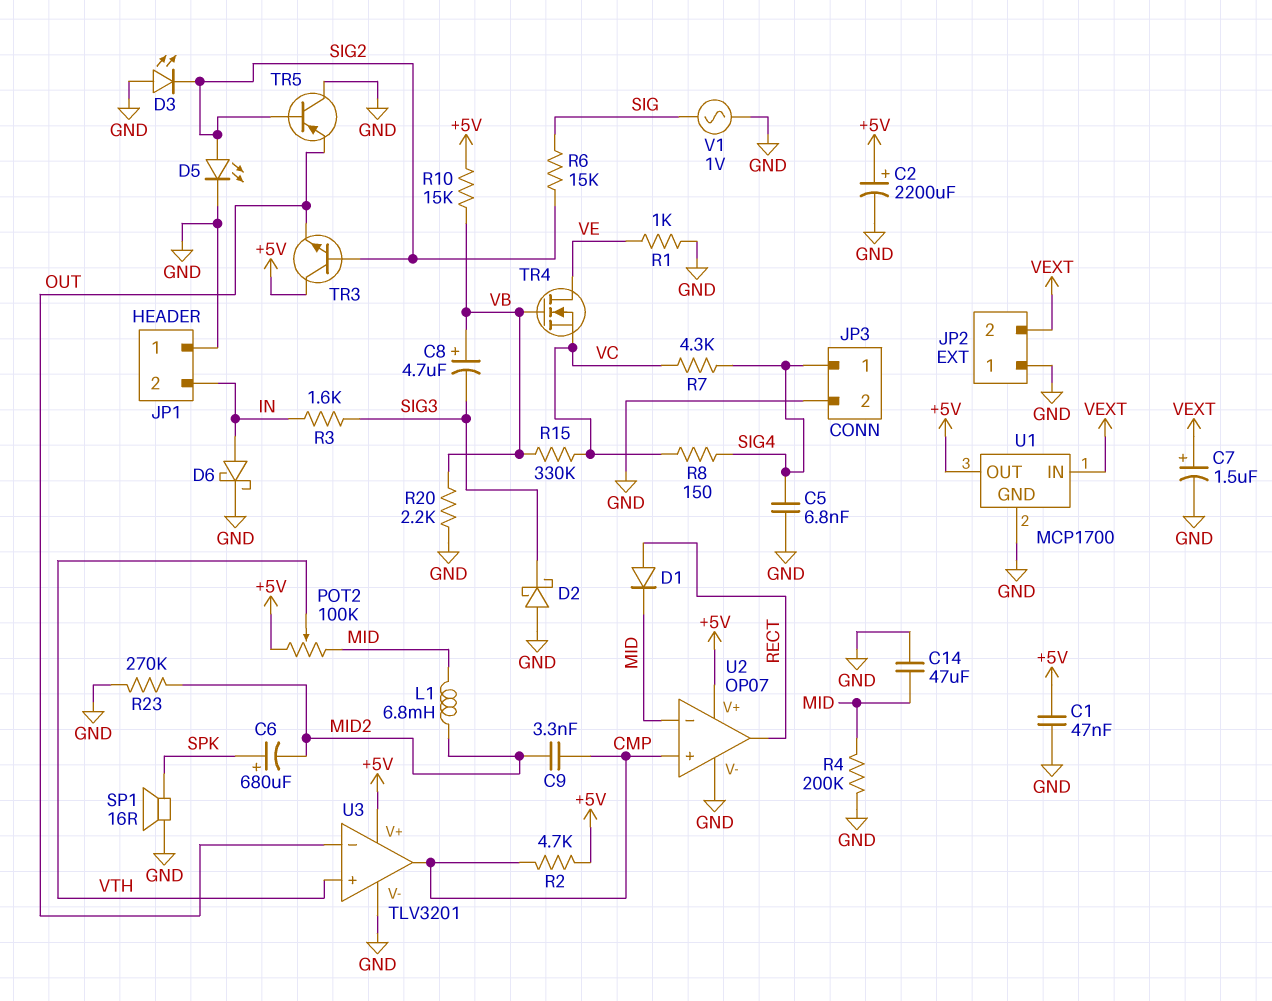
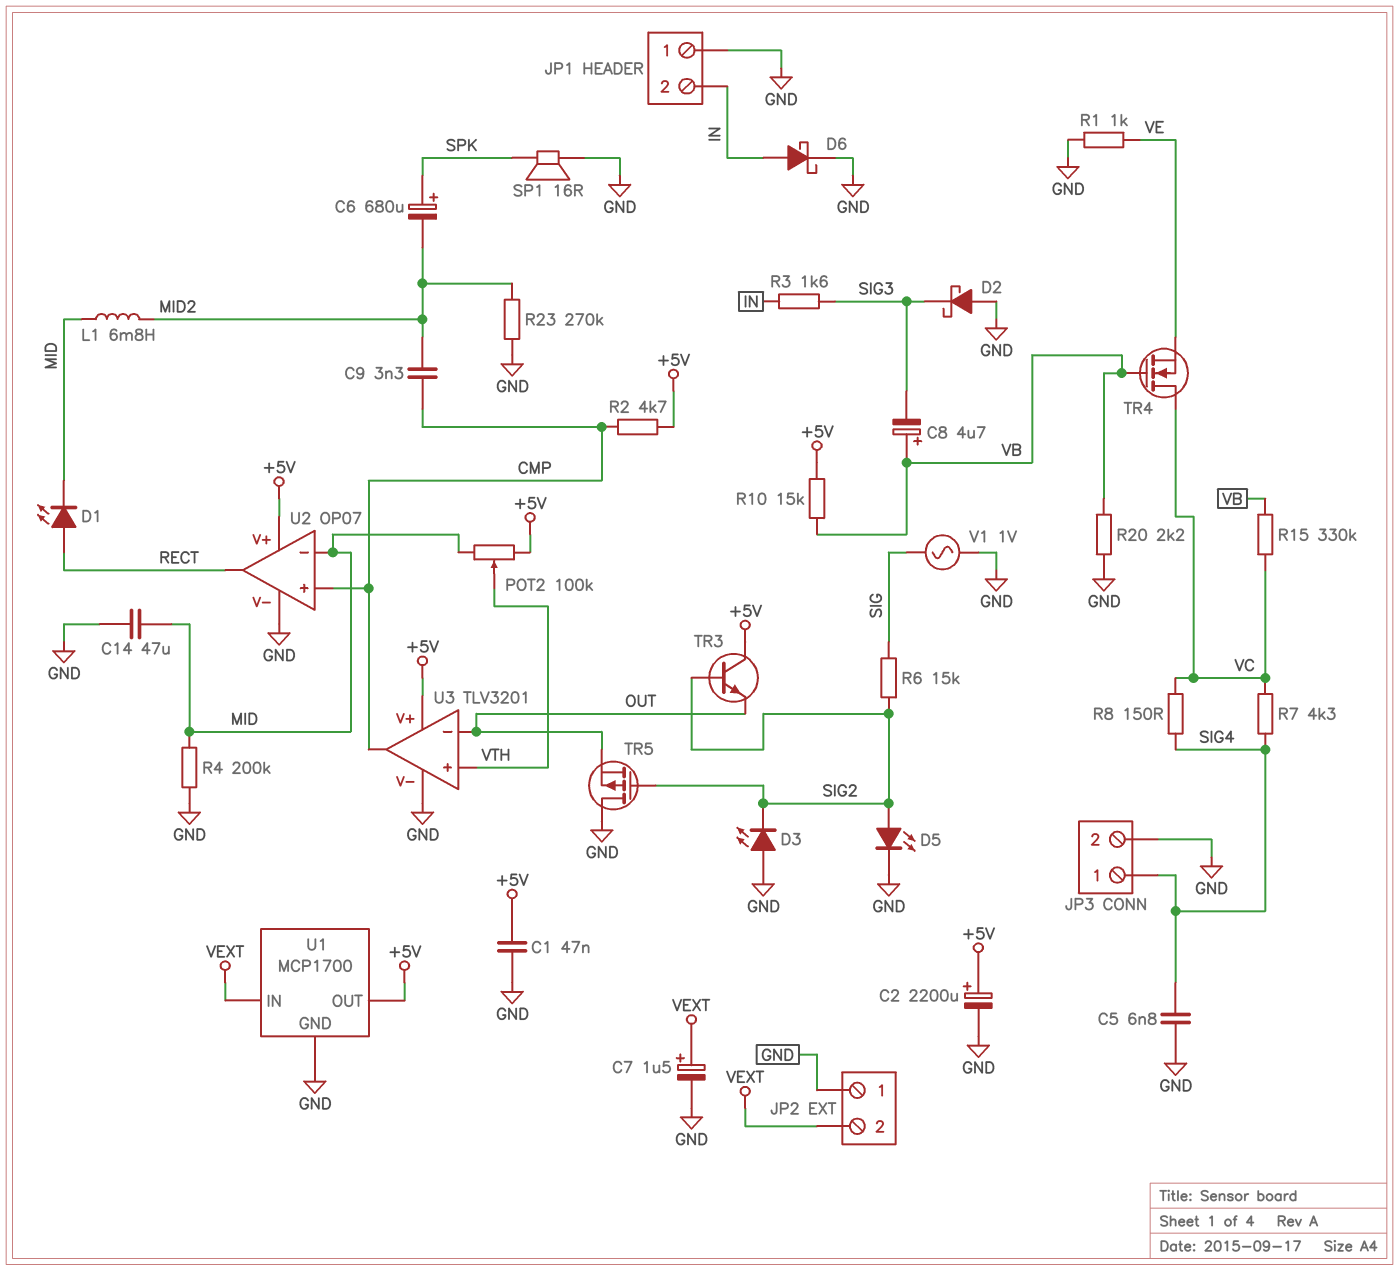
D1: diode (A RECT, K MID) -> LED (A RECT, K MID)
TR4: NMOS (G VB, D VE, S VC) -> NMOS (G VB, D VC, S VE)
TR5: PNP (B SIG2, C GND, E OUT) -> PMOS (G SIG2, D GND, S OUT)

